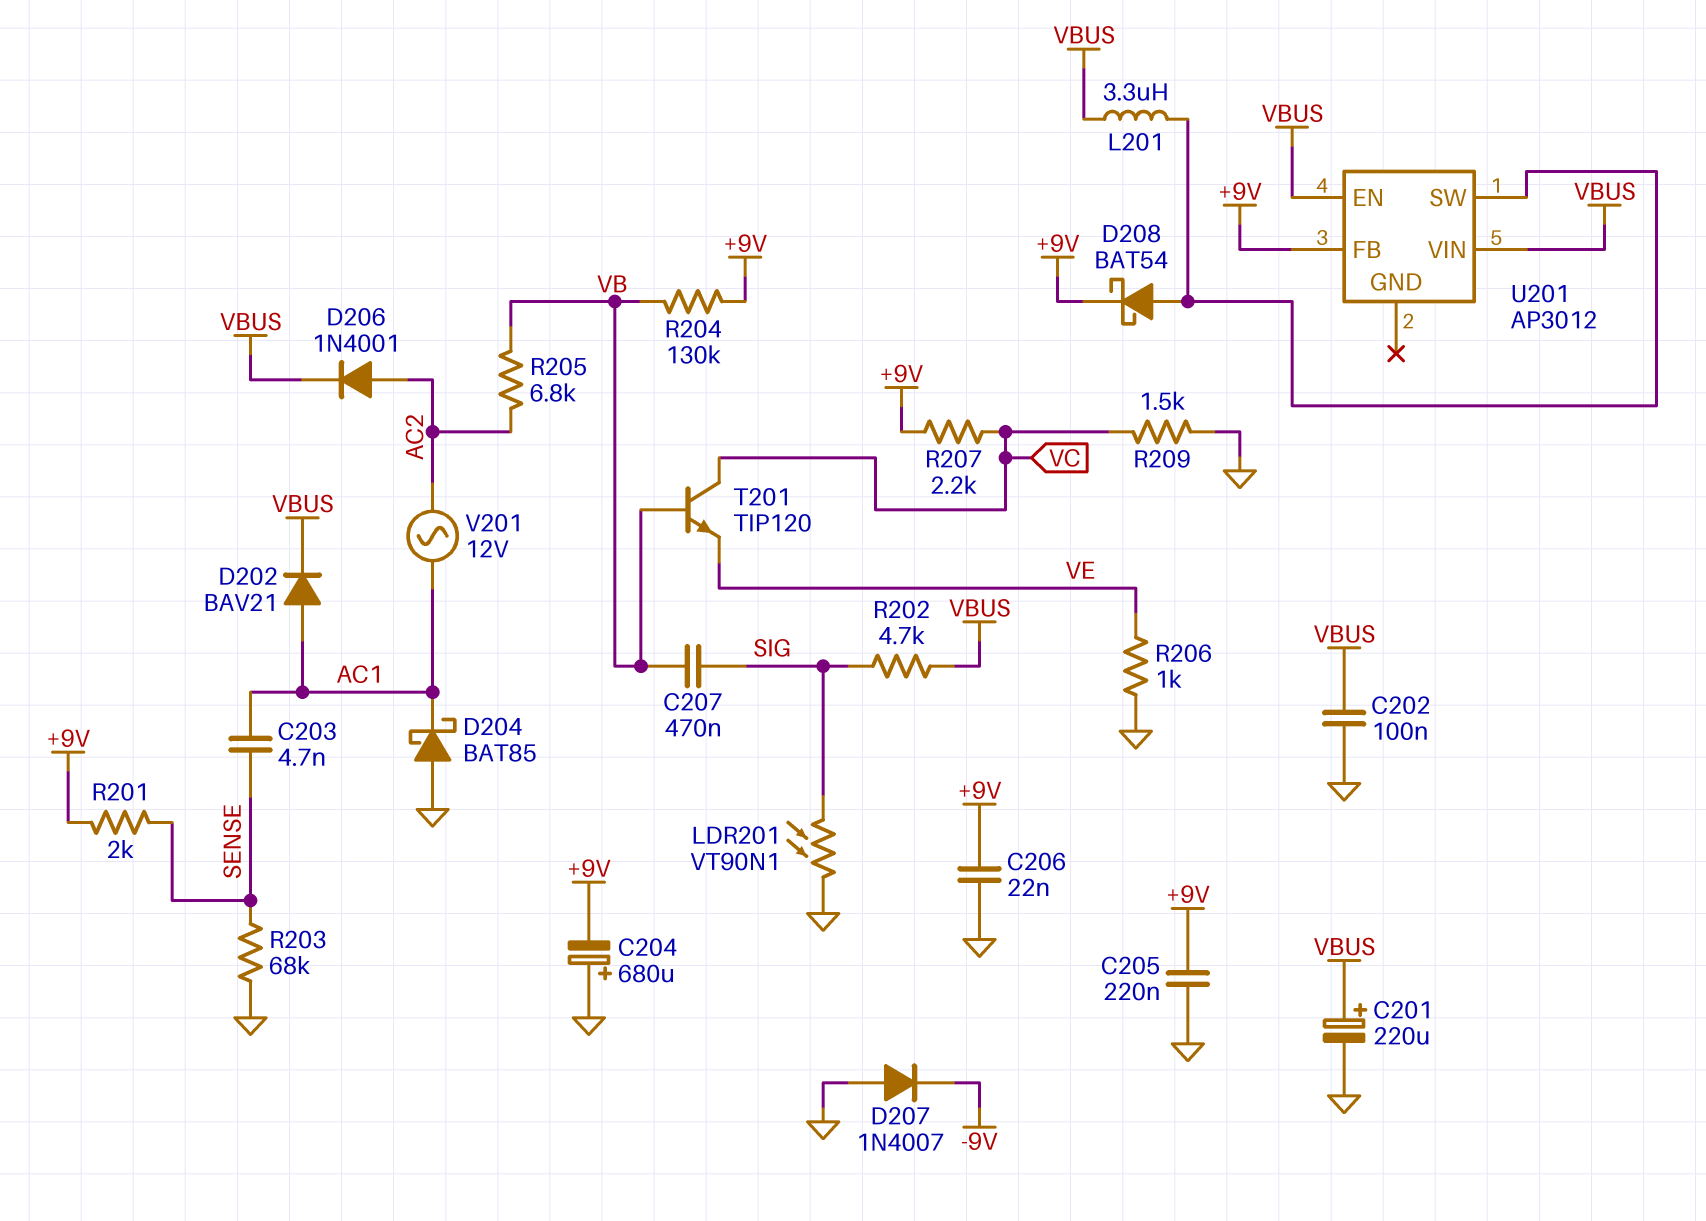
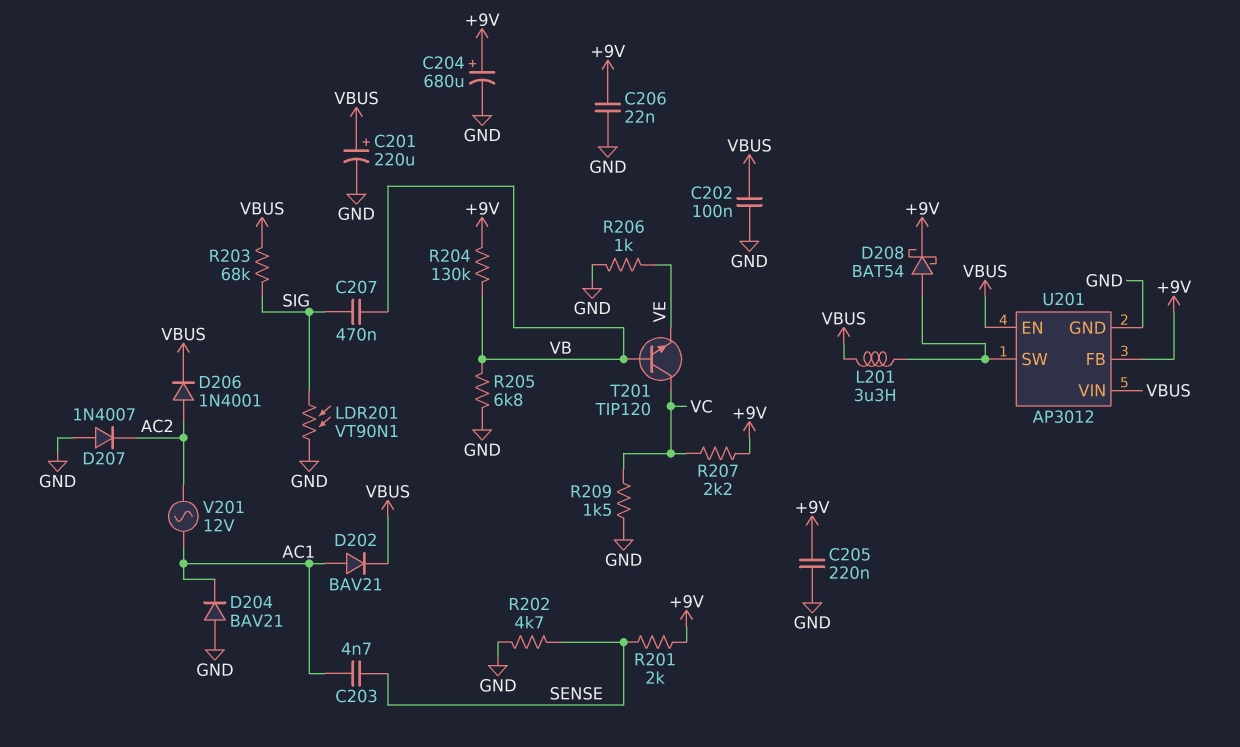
C204: 680uF (plus GND, minus +9V) -> 680uF (plus +9V, minus GND)
D204: schottky BAT85 (A GND, K AC1) -> diode BAV21 (A GND, K AC1)
D207: diode 1N4007 (A GND, K -9V) -> diode 1N4007 (A GND, K AC2)
R202: 4.7k (SIG, VBUS) -> 4.7k (GND, SENSE)
R203: 68k (GND, SENSE) -> 68k (SIG, VBUS)
R205: 6.8k (AC2, VB) -> 6.8k (GND, VB)
U201 pin GND: none -> GND

